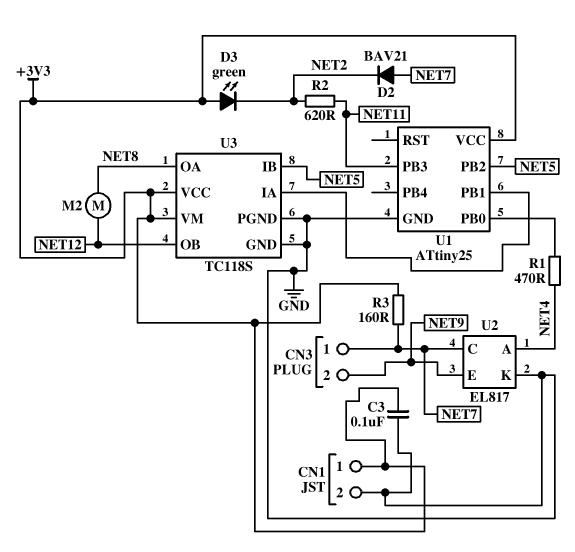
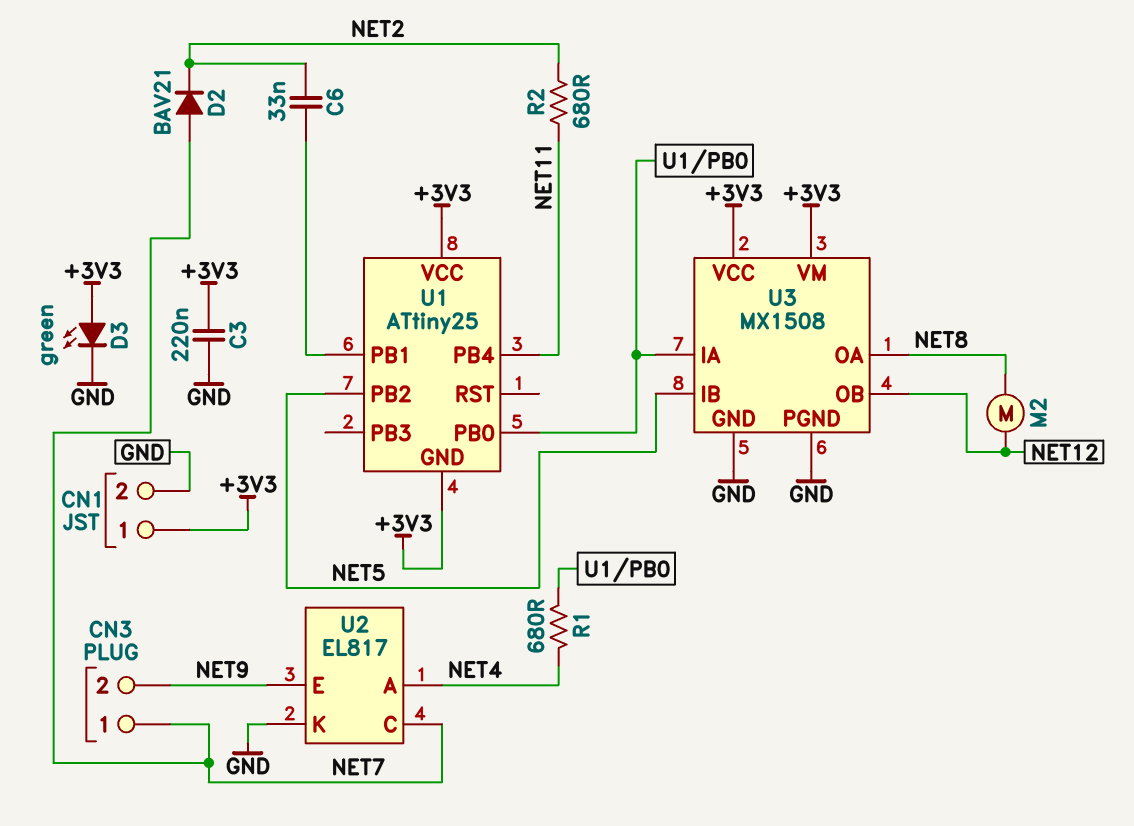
C3: 100nF (+3V3, GND) -> 220nF (+3V3, GND)
C6: none -> 33nF (NET2, U1/PB1)
D3: LED green (A +3V3, K NET2) -> LED green (A +3V3, K GND)
R1: 470 (NET4, U1/PB0) -> 680 (NET4, U1/PB0)
R2: 620 (NET2, NET11) -> 680 (NET2, NET11)
R3: 160 (+3V3, NET7) -> none
U1 pin GND: GND -> +3V3
U1 pin PB3: NET11 -> none
U1 pin PB4: none -> NET11
U3: TC118S -> MX1508
U3 pin IA: U1/PB1 -> U1/PB0

